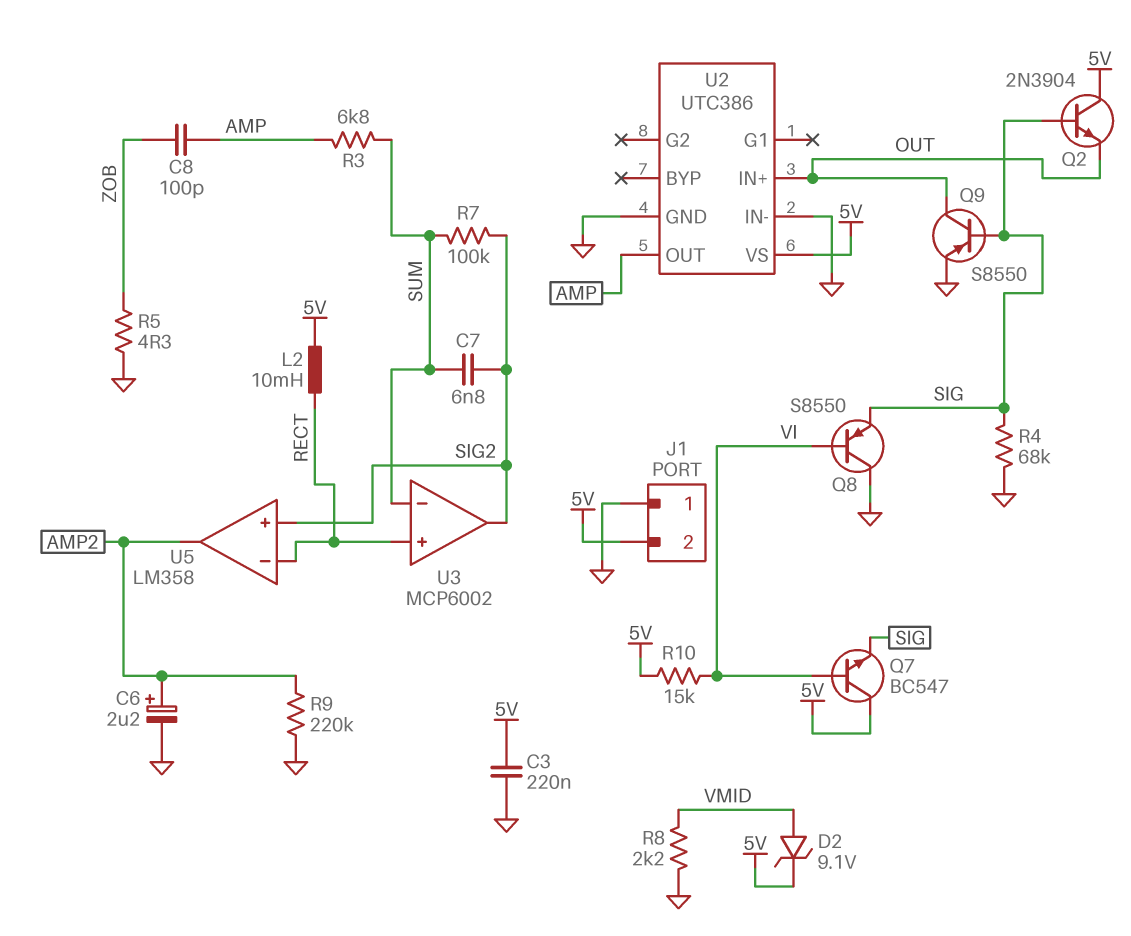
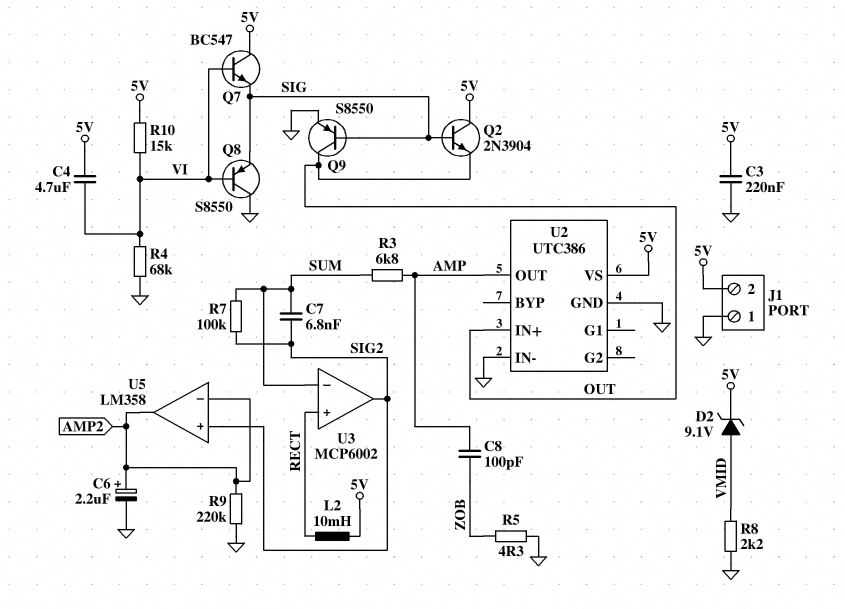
C4: none -> 4.7uF (5V, VI)
R4: 68k (GND, SIG) -> 68k (GND, VI)
U5 pin in-: RECT -> AMP2

